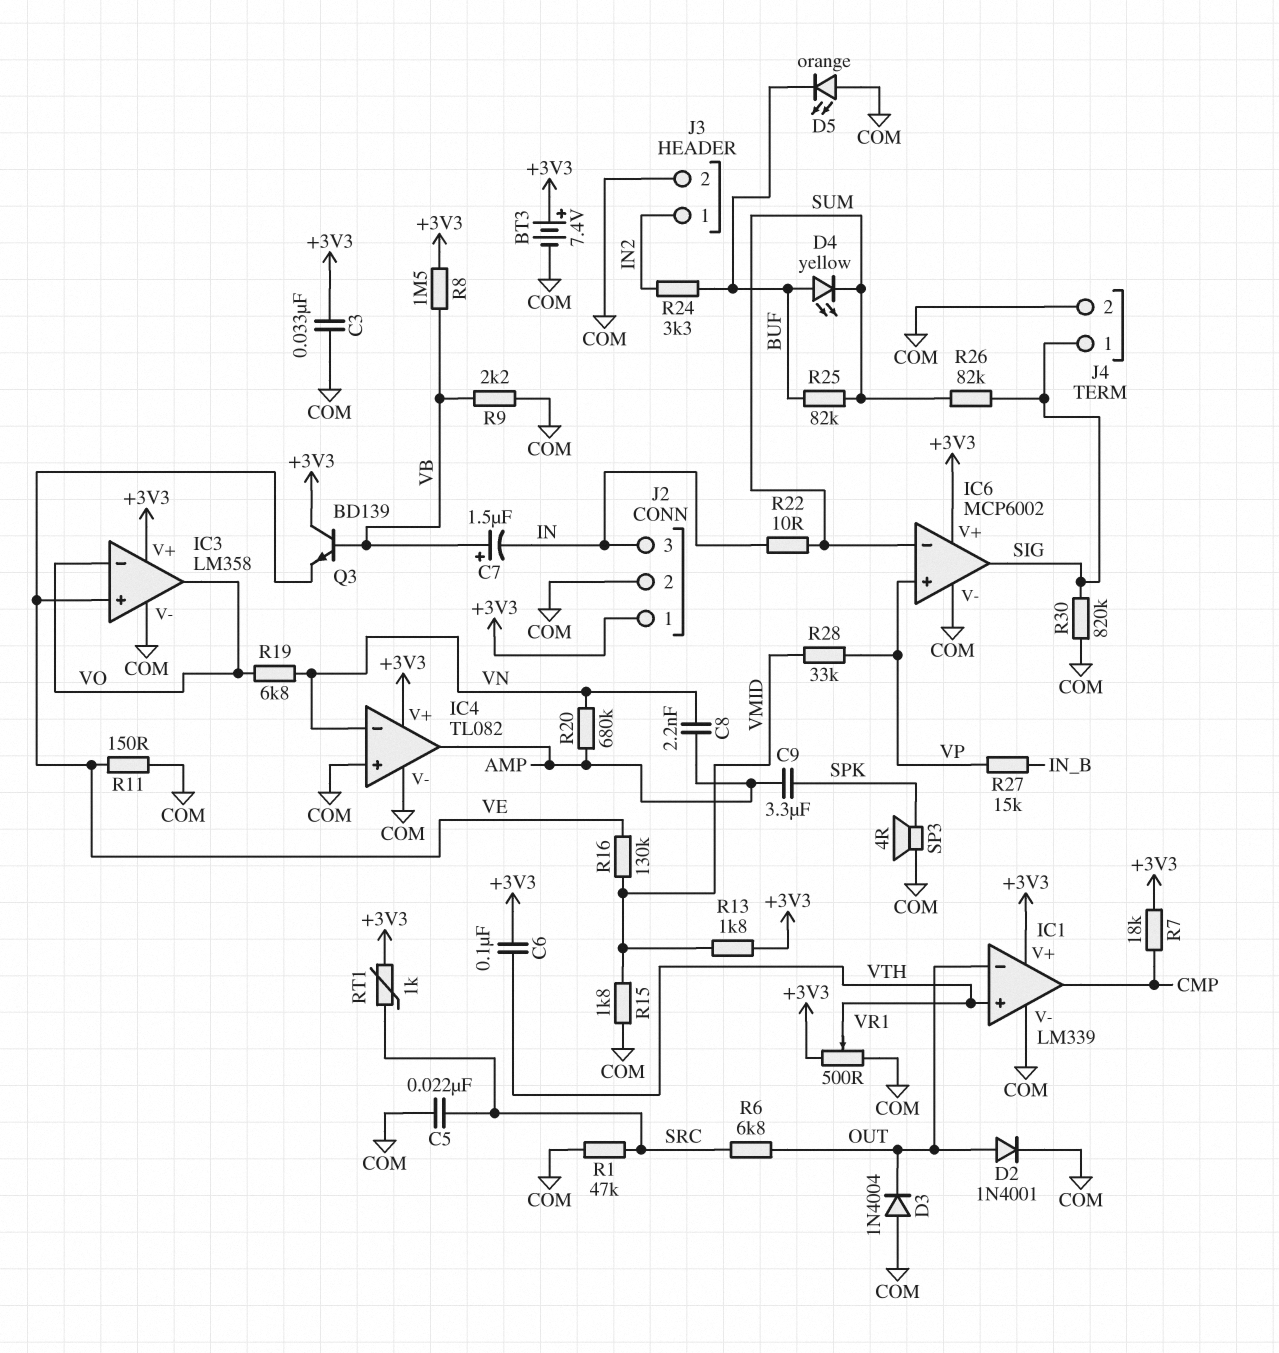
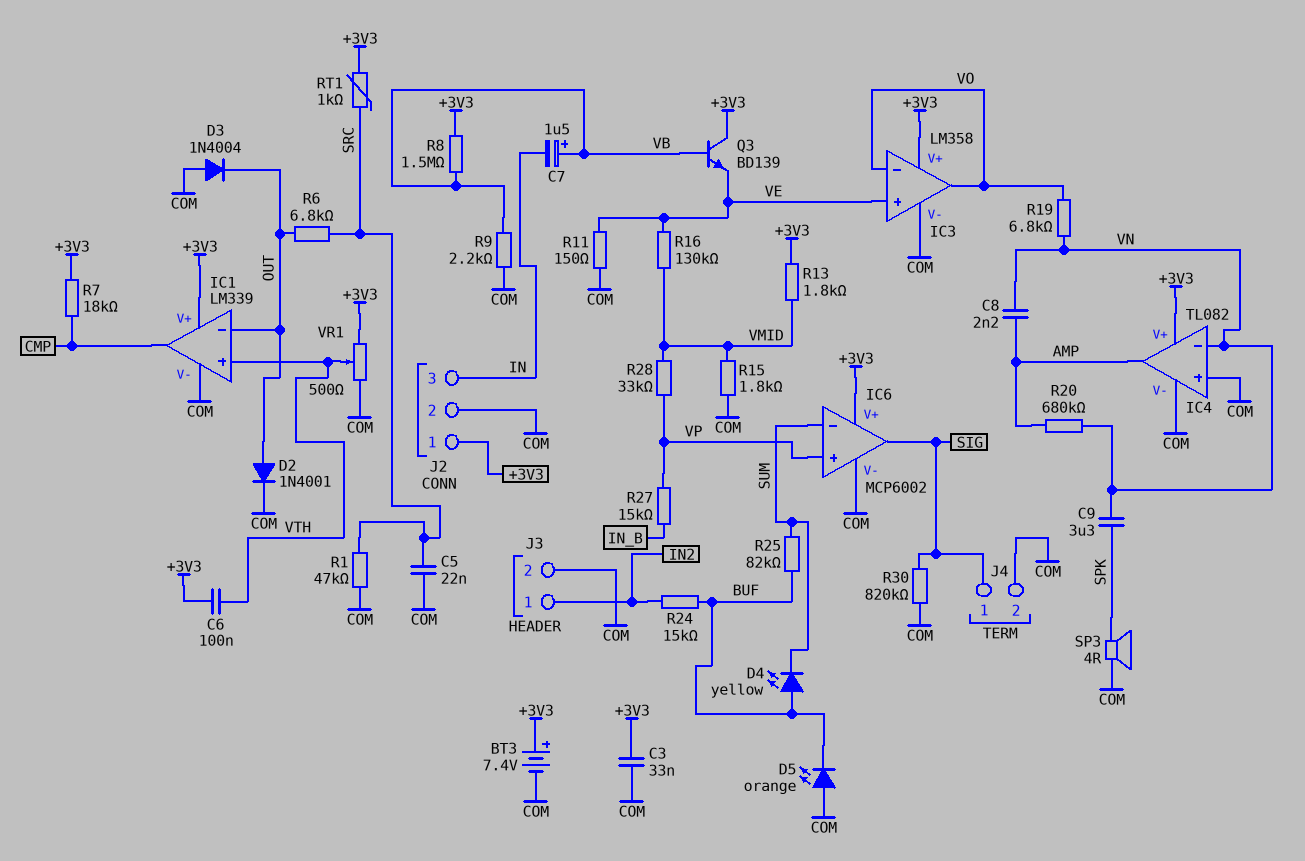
C9: 3.3uF (AMP, SPK) -> 3.3uF (SPK, VN)
R22: 10 (IN, SUM) -> none
R24: 3.3k (BUF, IN2) -> 15k (BUF, IN2)
R26: 82k (SIG, SUM) -> none

